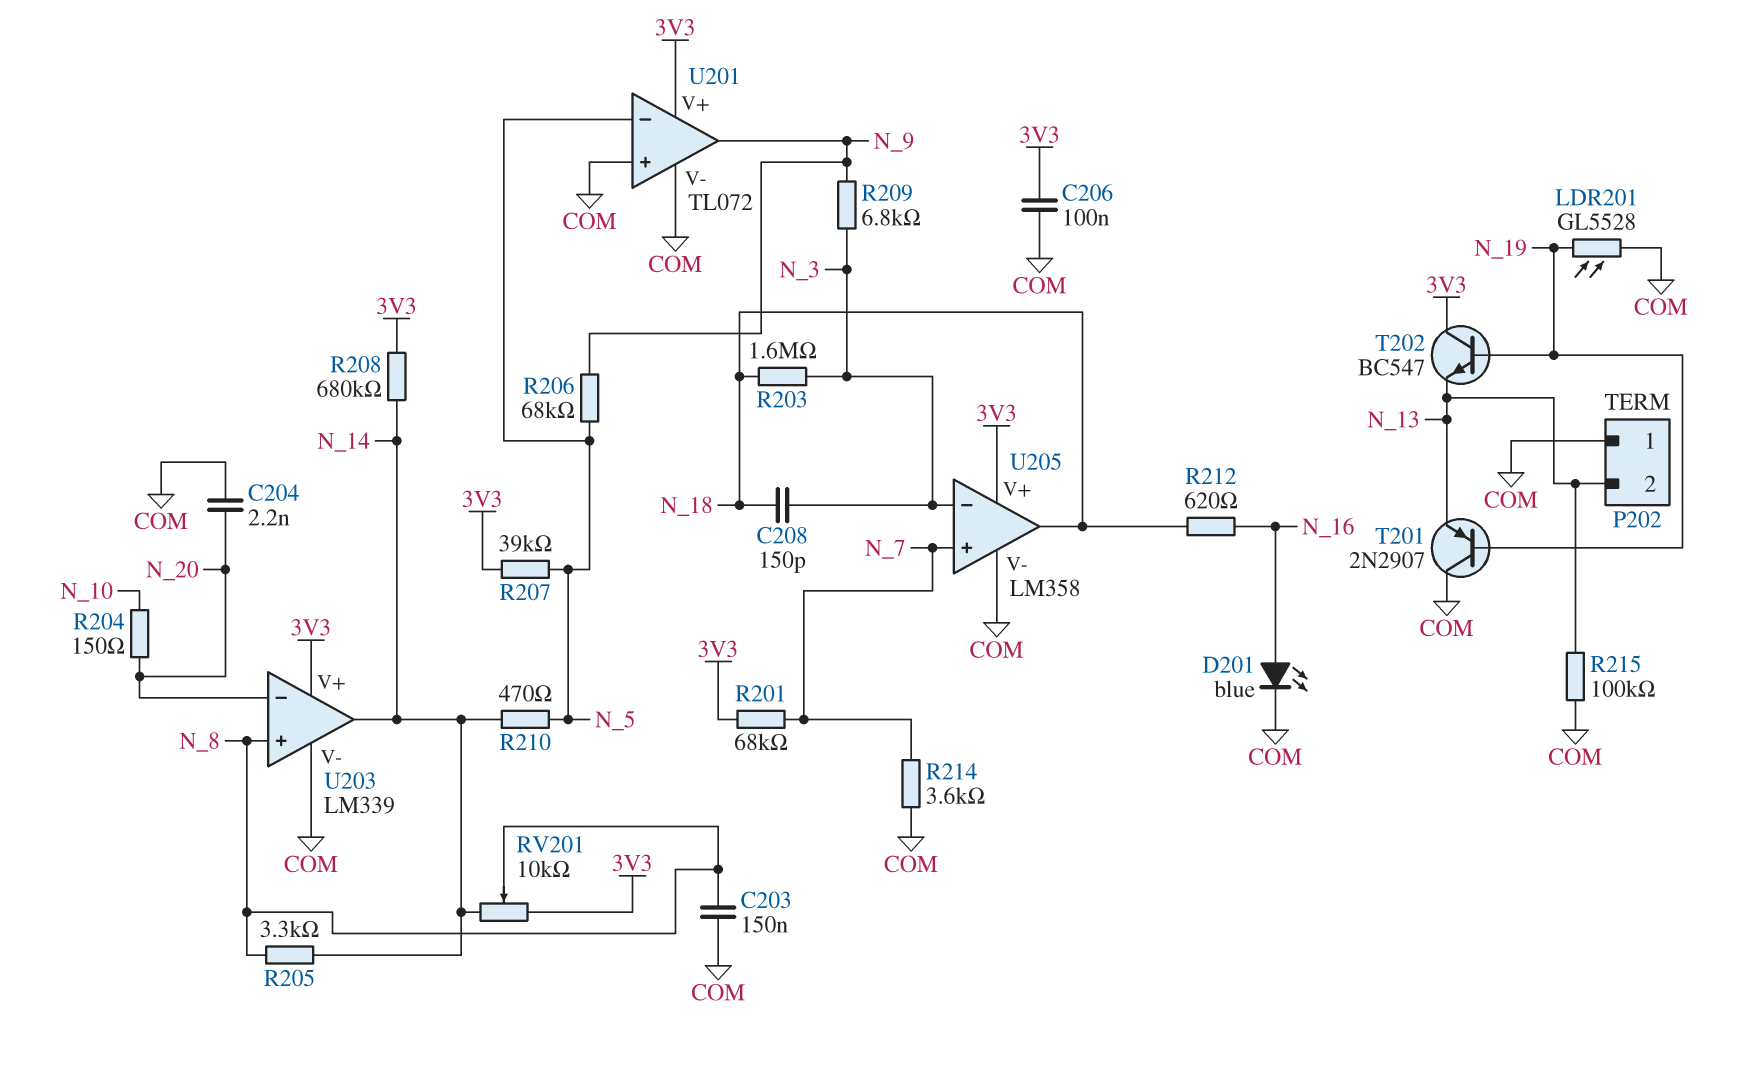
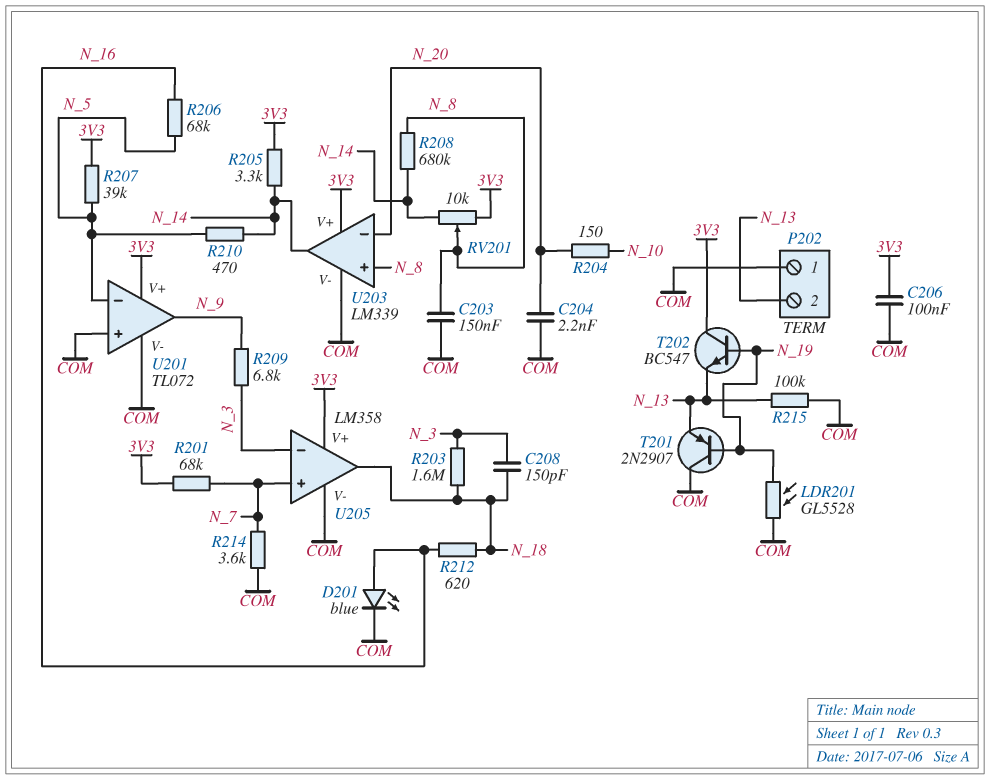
R205: 3.3k (N_8, N_14) -> 3.3k (3V3, N_14)
R206: 68k (N_5, N_9) -> 68k (N_5, N_16)
R208: 680k (3V3, N_14) -> 680k (N_8, N_14)

